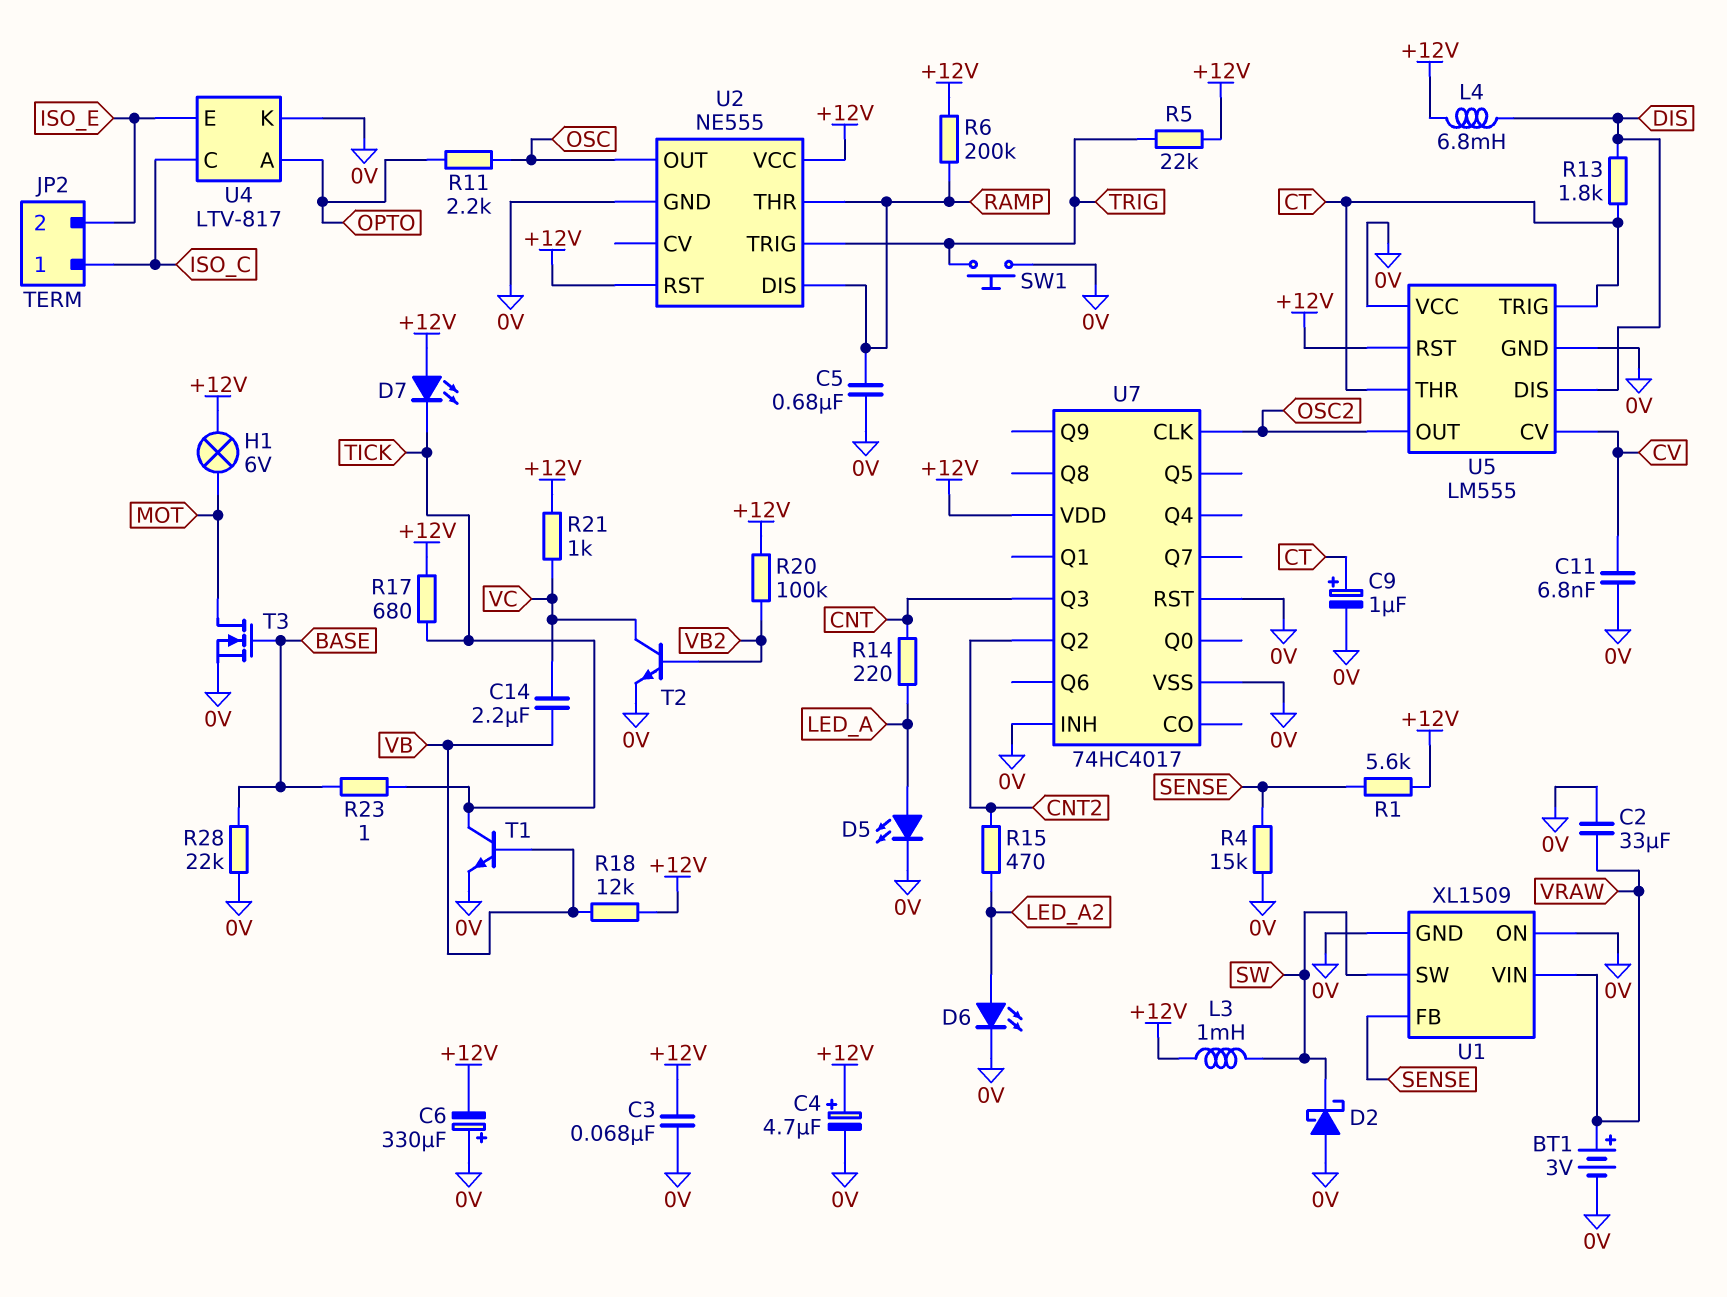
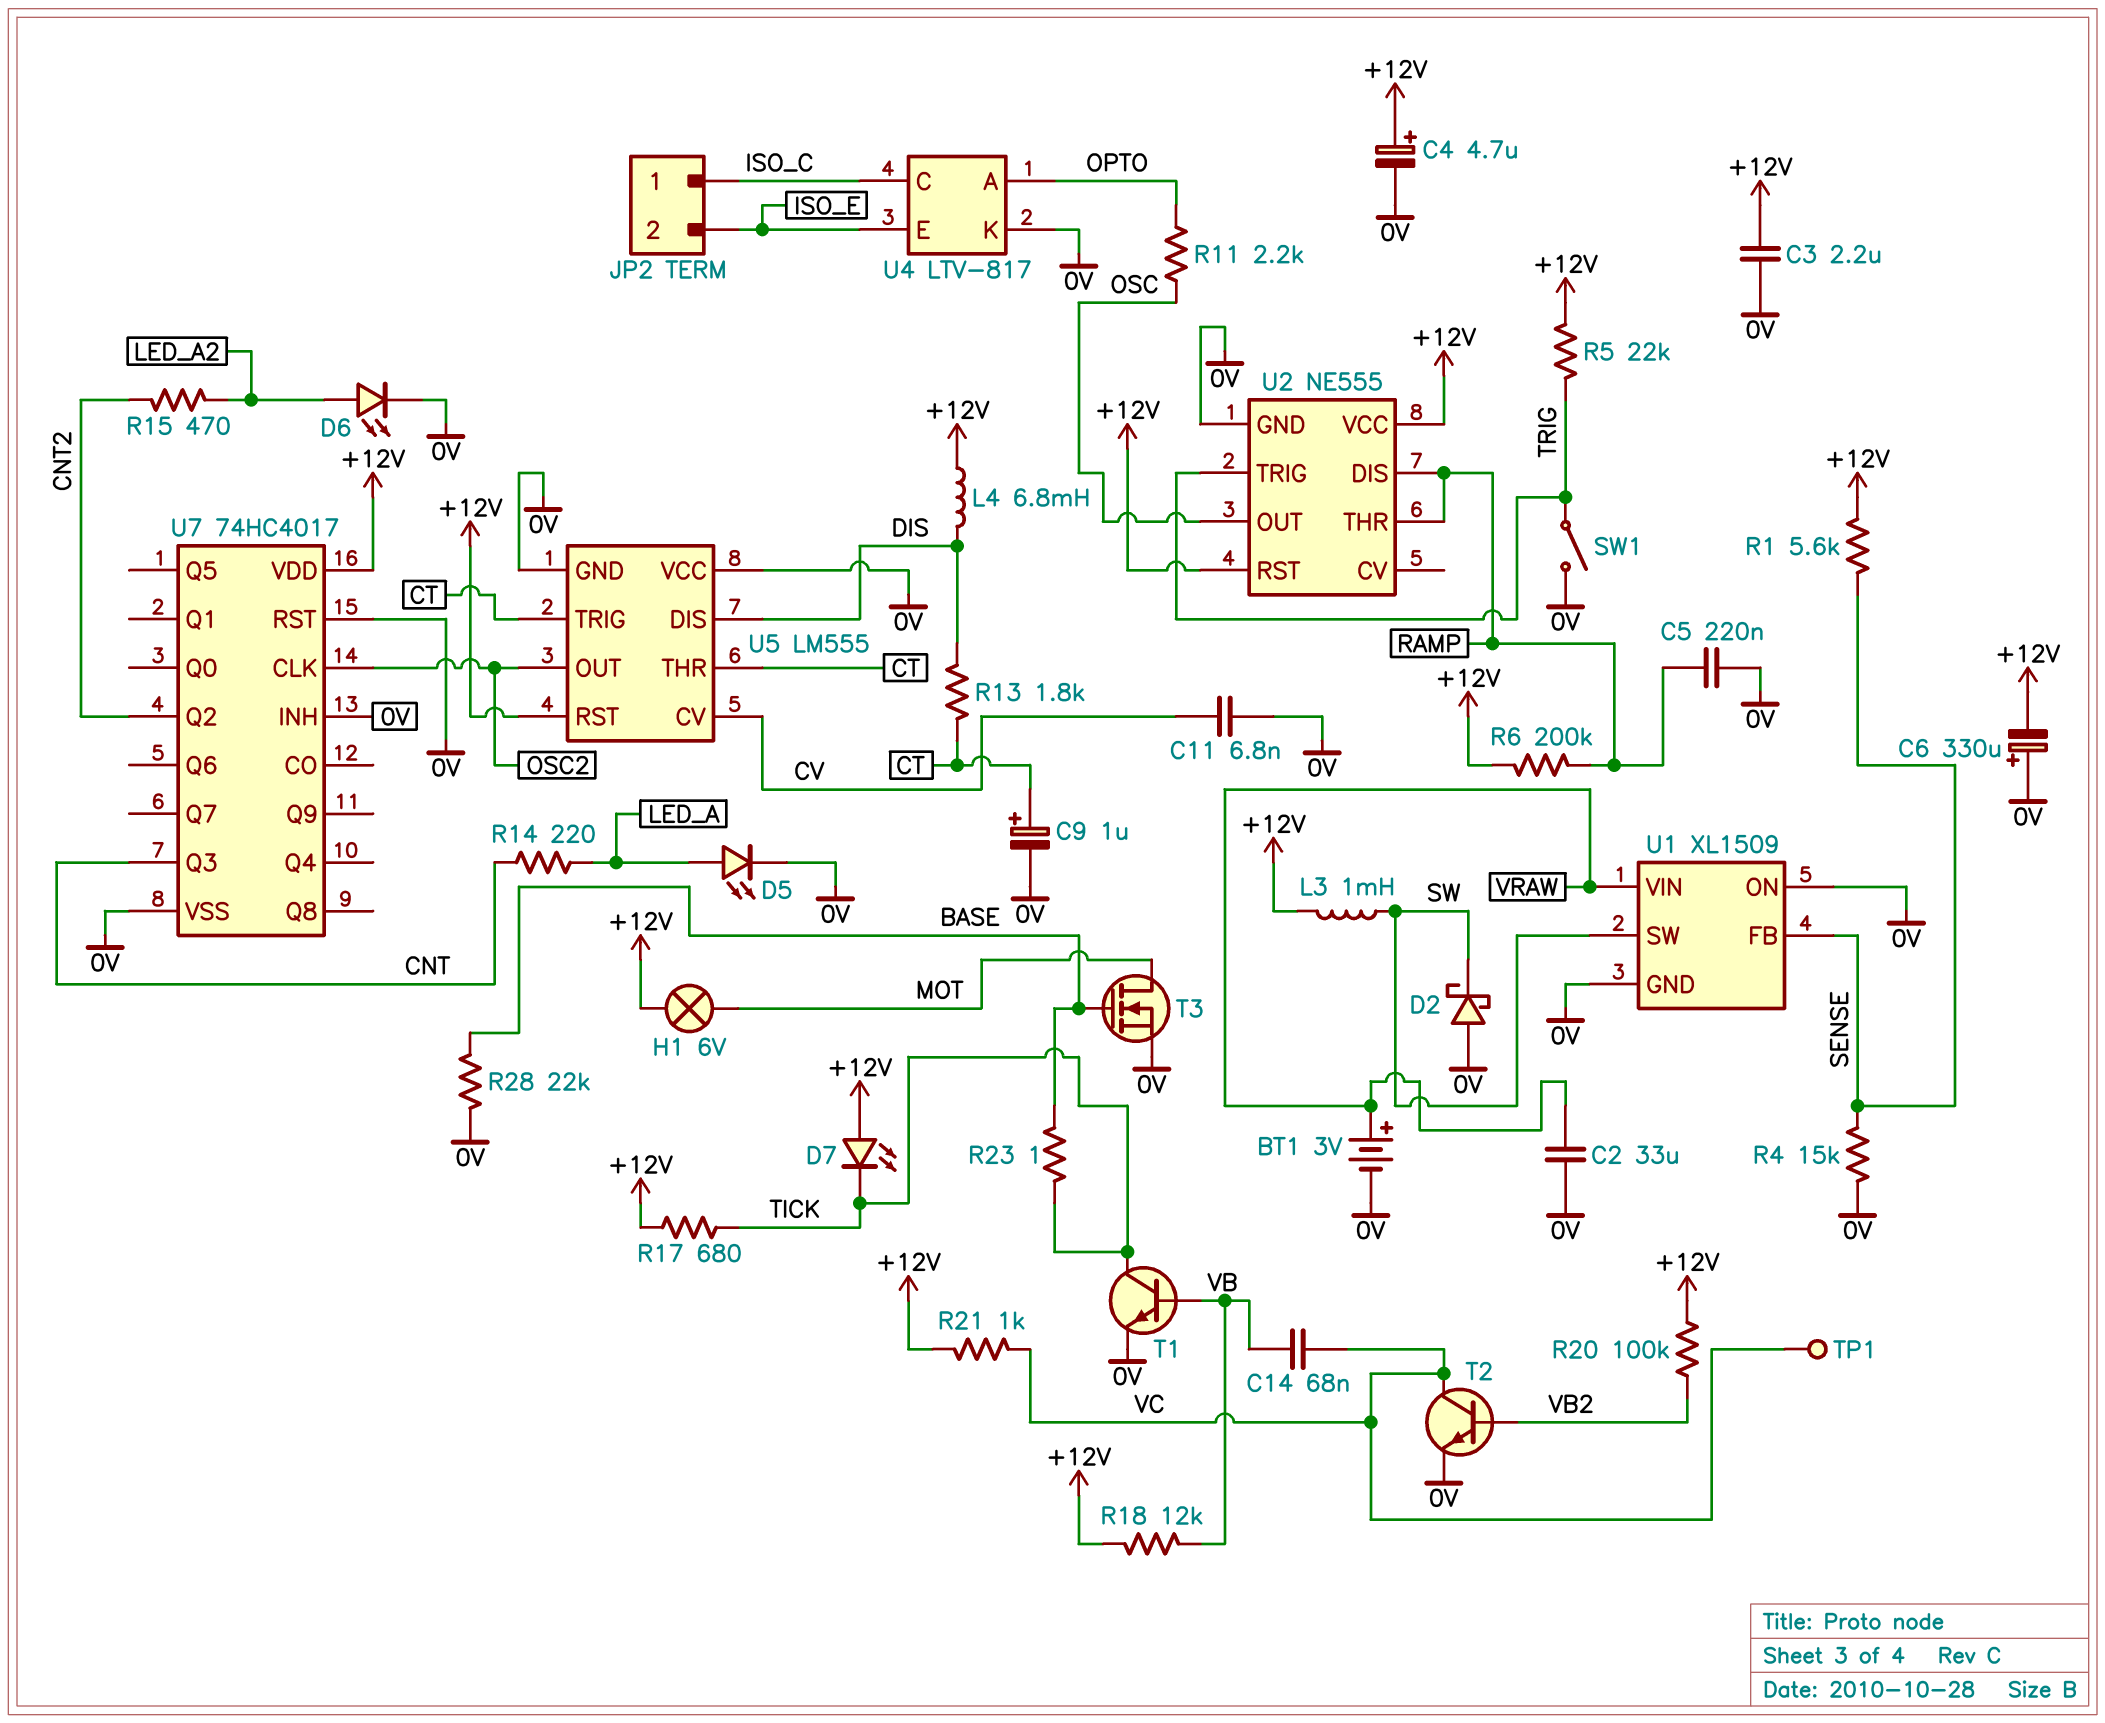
C3: 68nF (+12V, 0V) -> 2.2uF (+12V, 0V)
C5: 680nF (0V, RAMP) -> 220nF (0V, RAMP)
C14: 2.2uF (VB, VC) -> 68nF (VB, VC)
SW1: button (0V, TRIG) -> switch (0V, TRIG)
TP1: none -> test point (VC)

